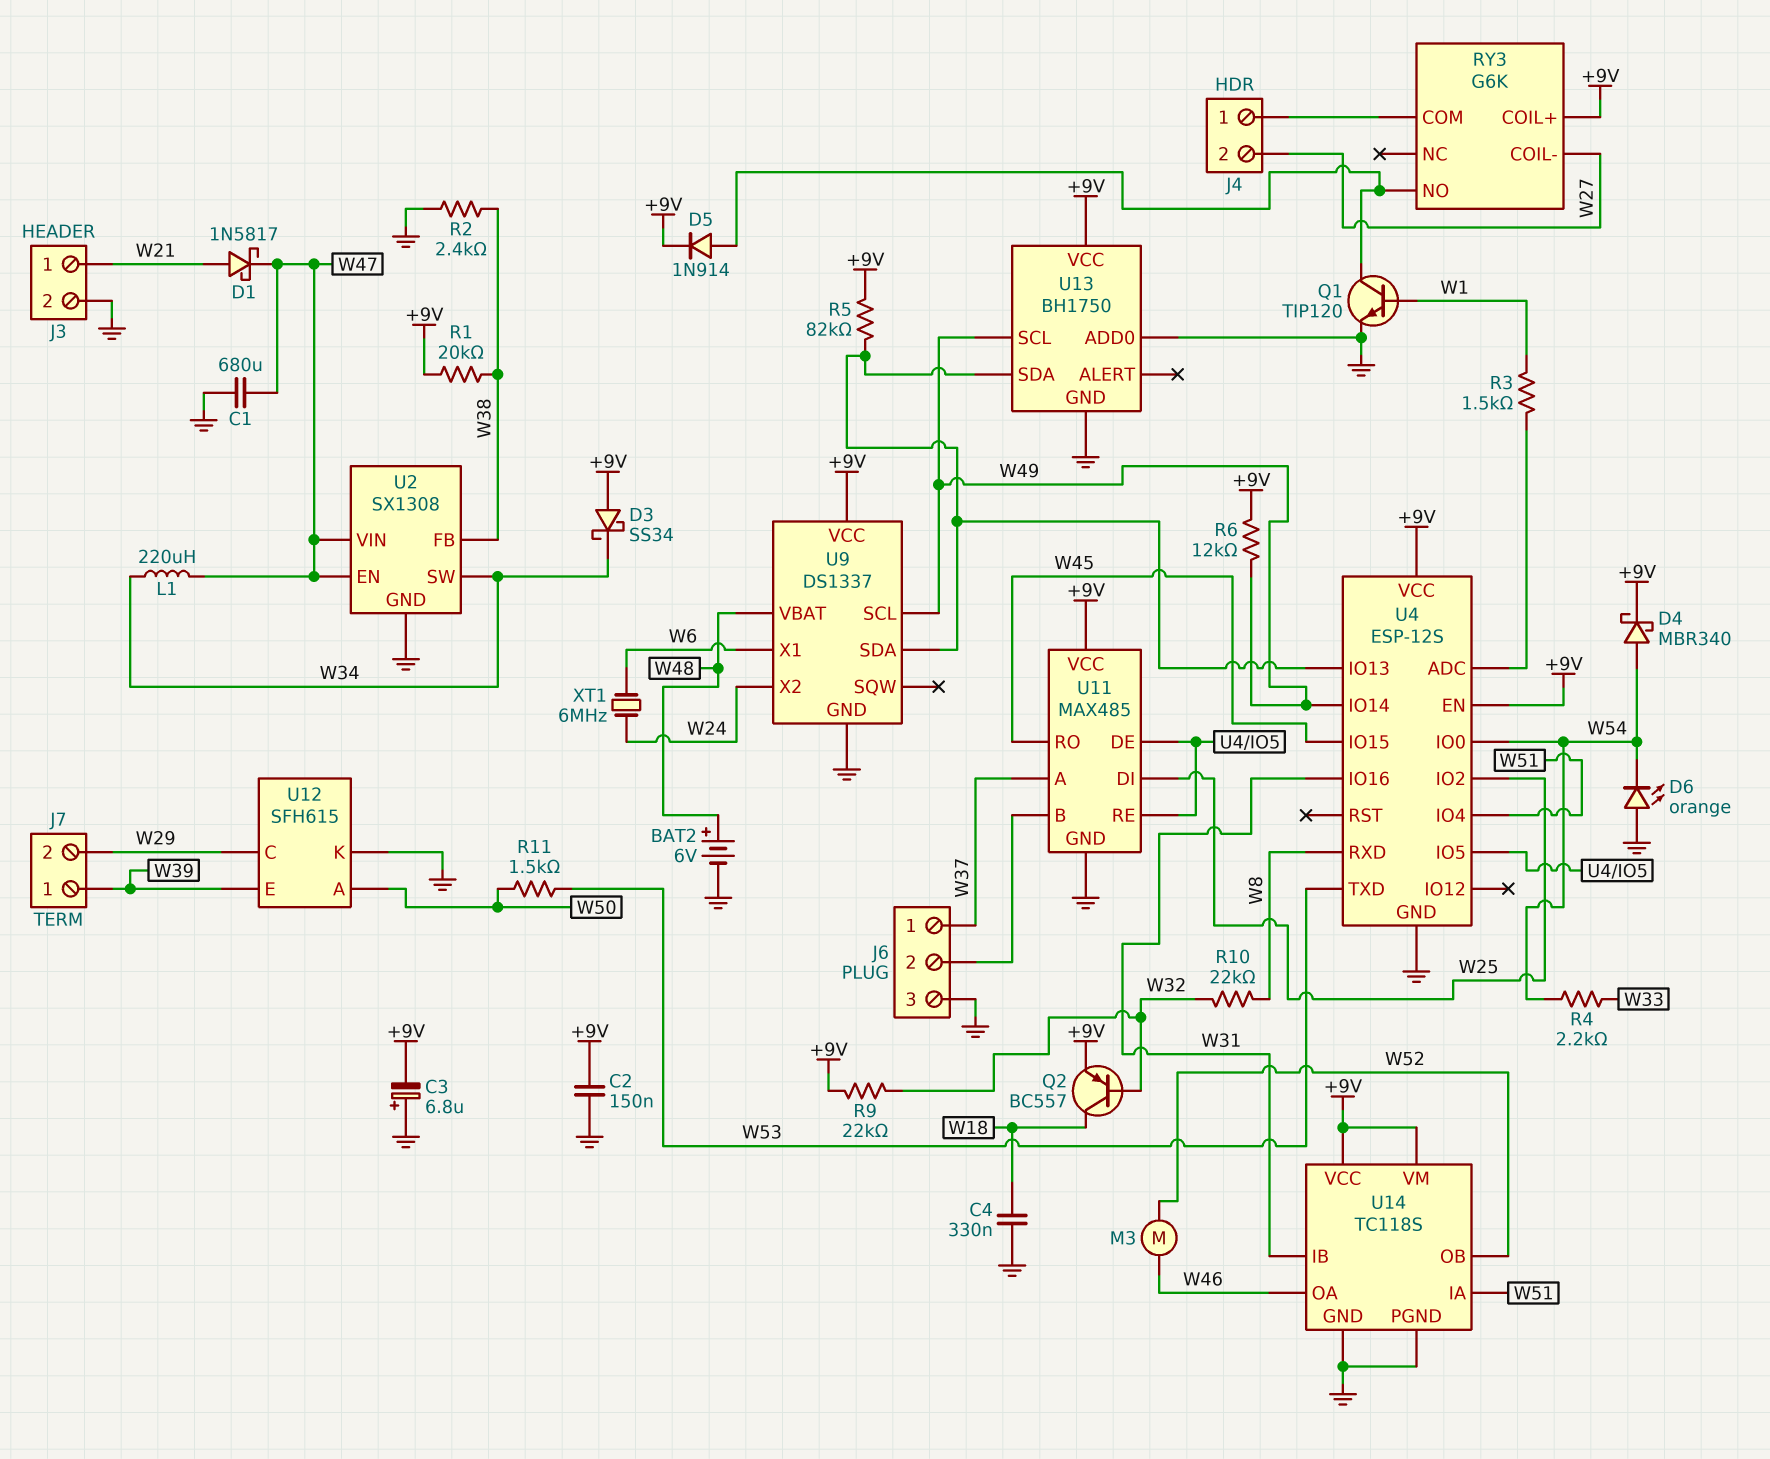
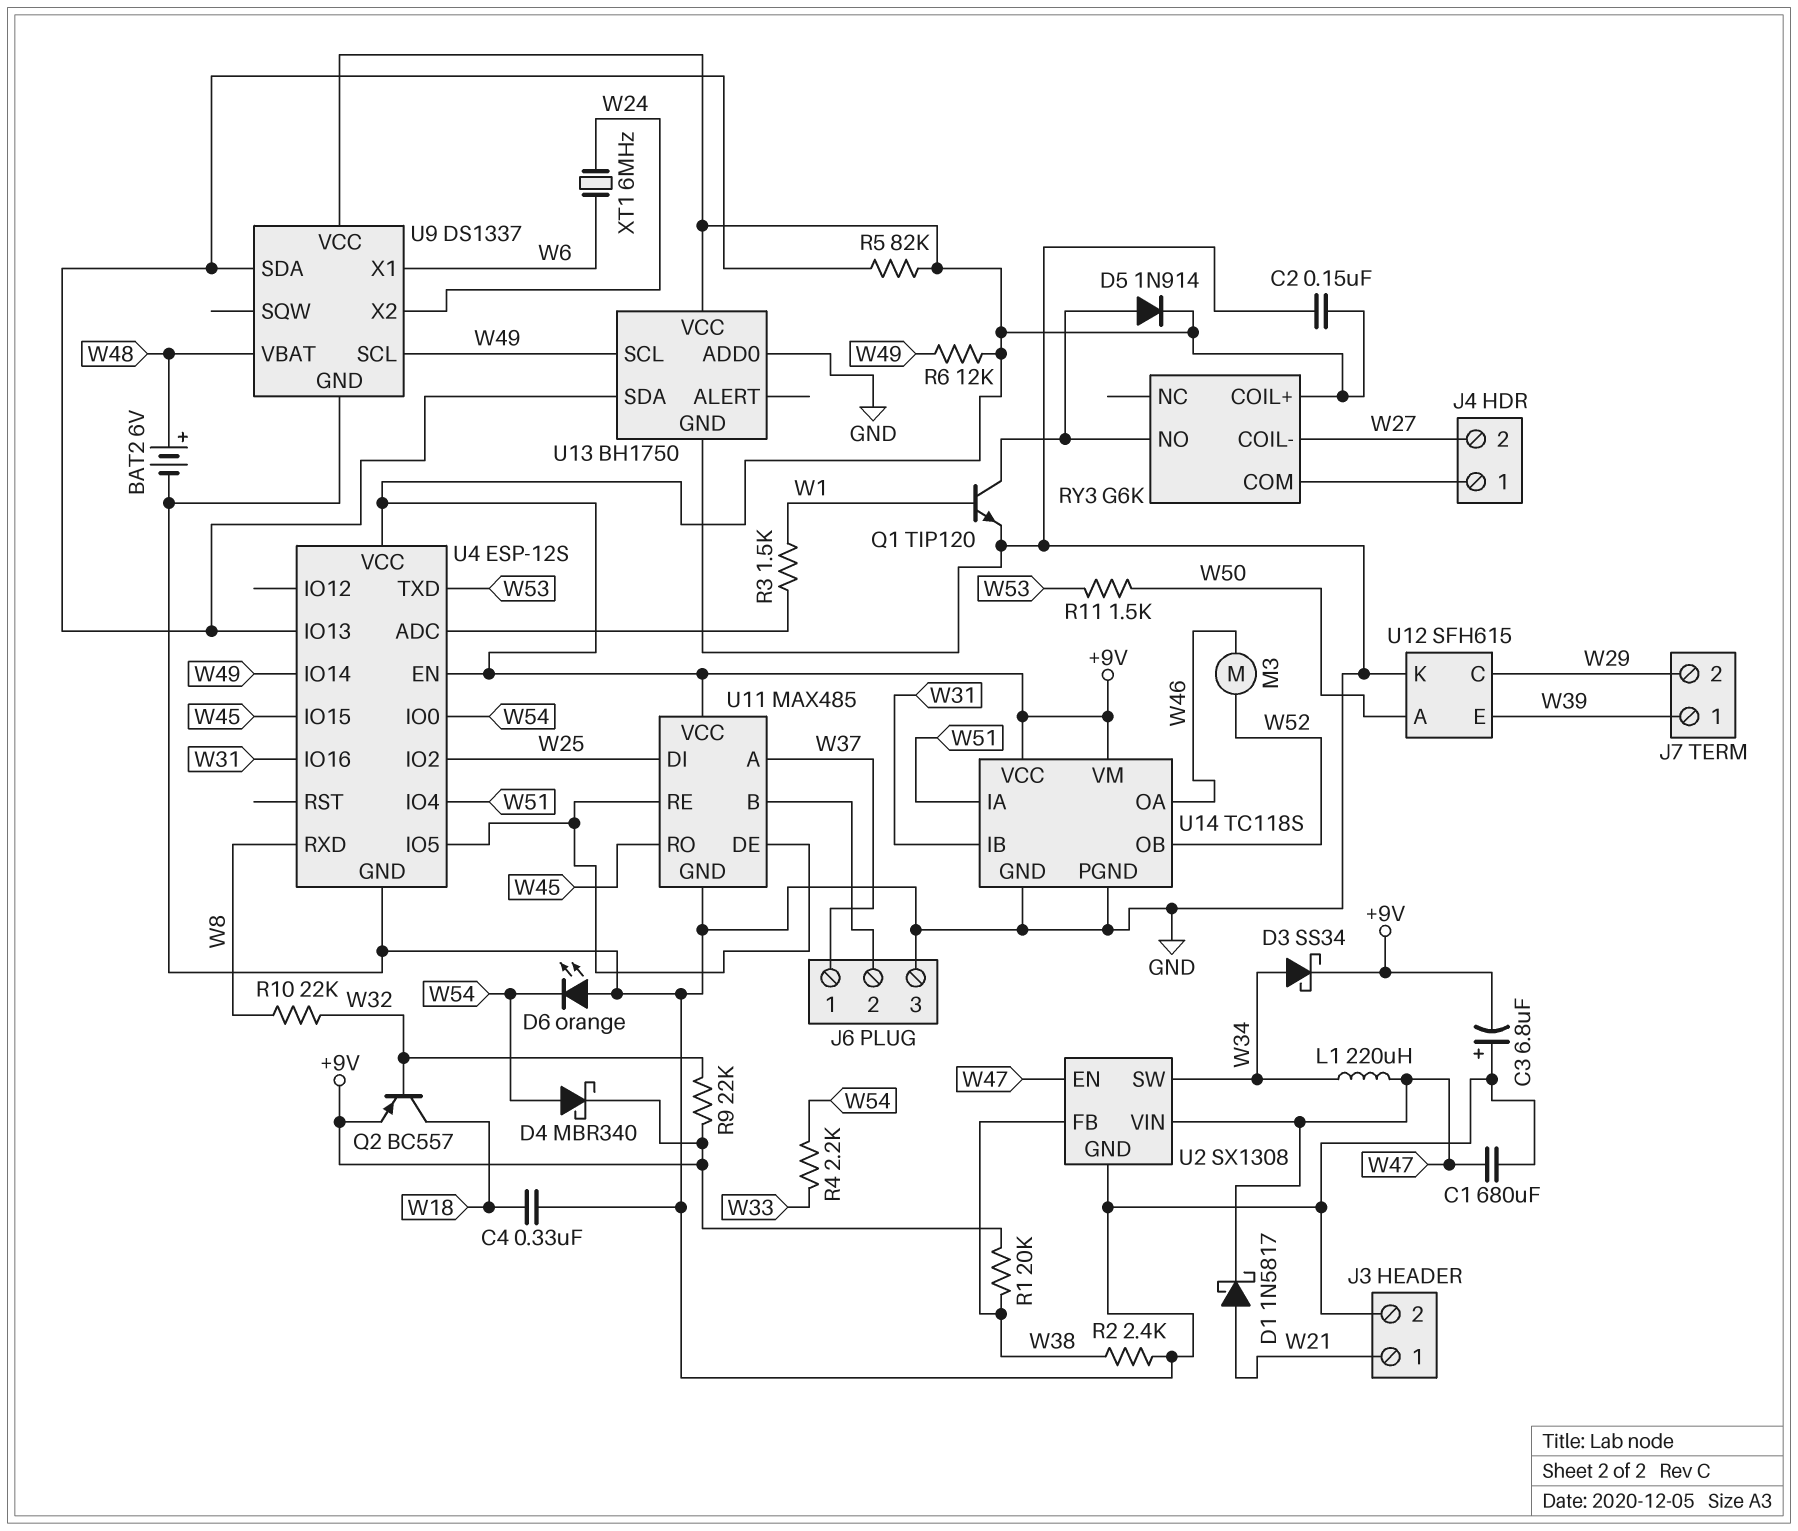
D3: schottky SS34 (A +9V, K W34) -> schottky SS34 (A W34, K +9V)

